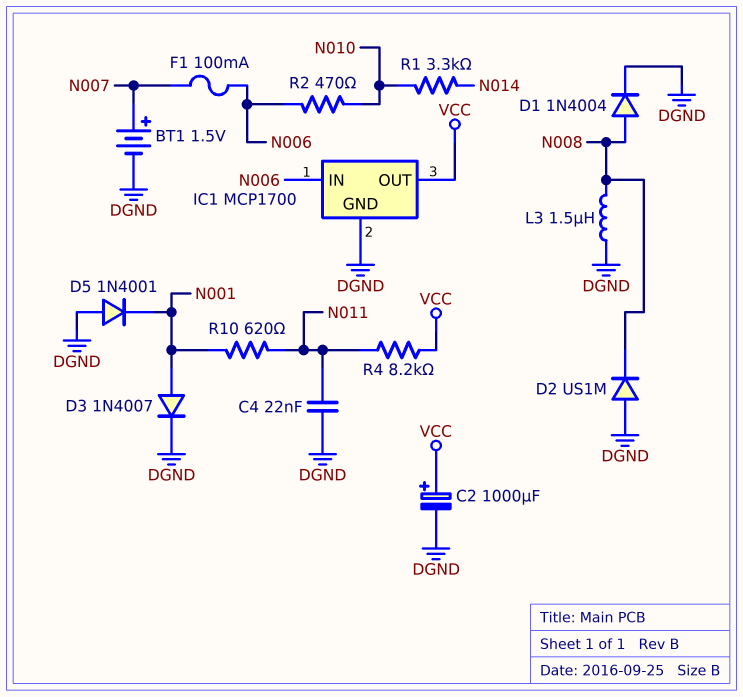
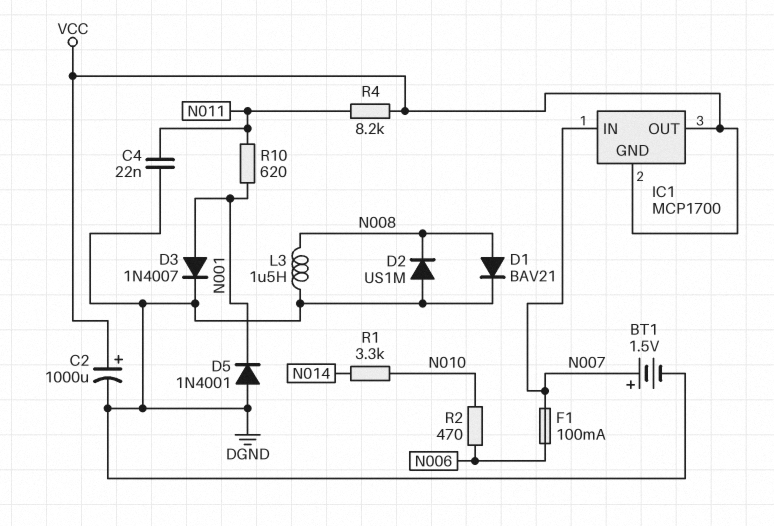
D1: diode 1N4004 (A N008, K DGND) -> diode BAV21 (A N008, K DGND)
IC1 pin GND: DGND -> VCC
IC1 pin IN: N006 -> N007

